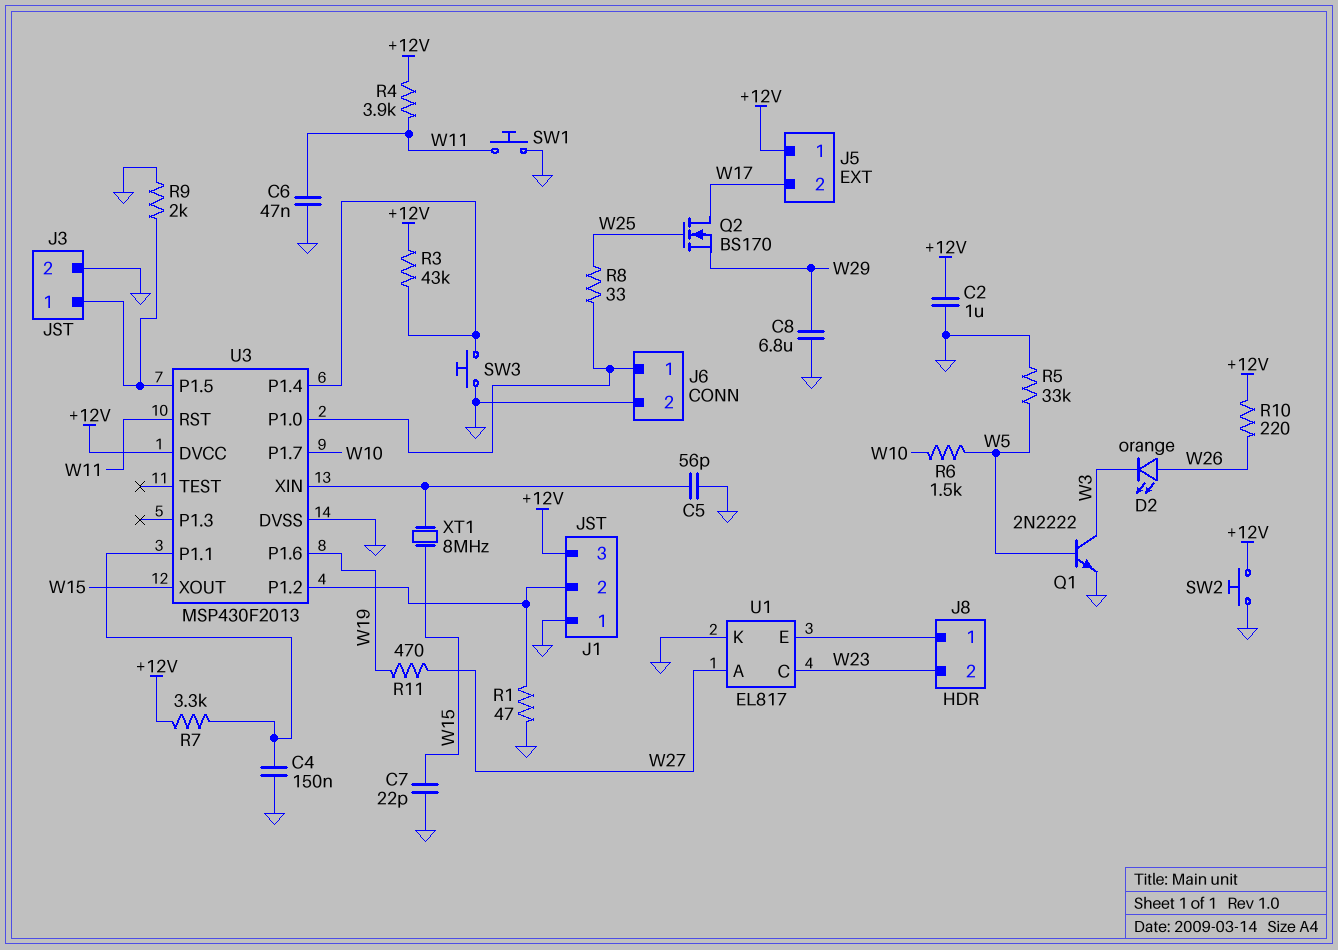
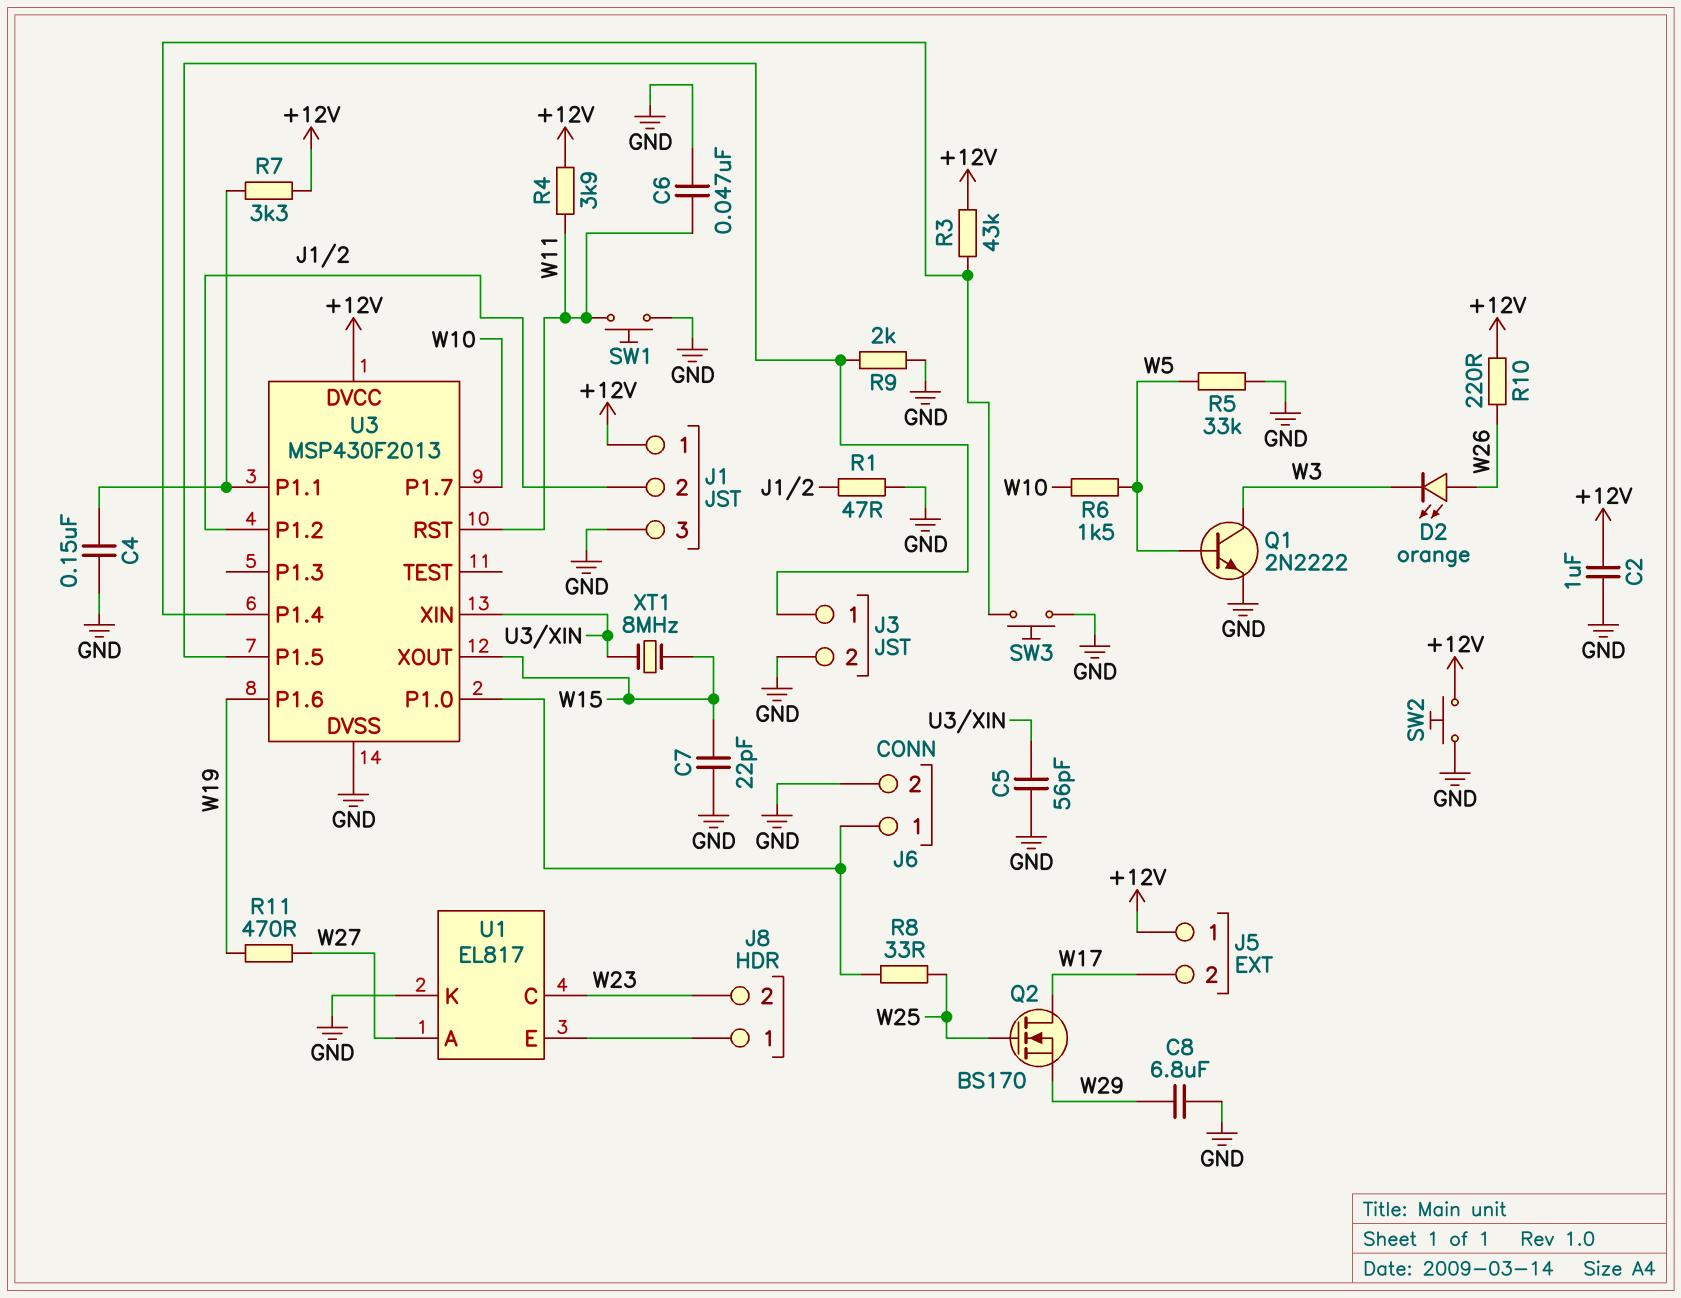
J1 pin 1: GND -> +12V
J1 pin 3: +12V -> GND

